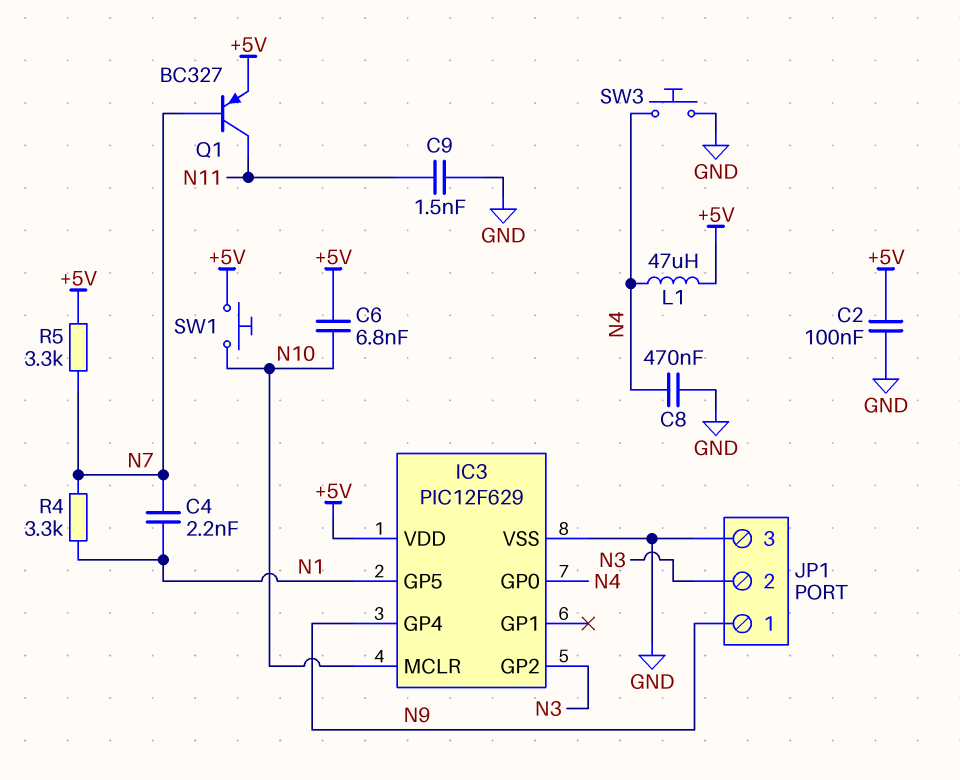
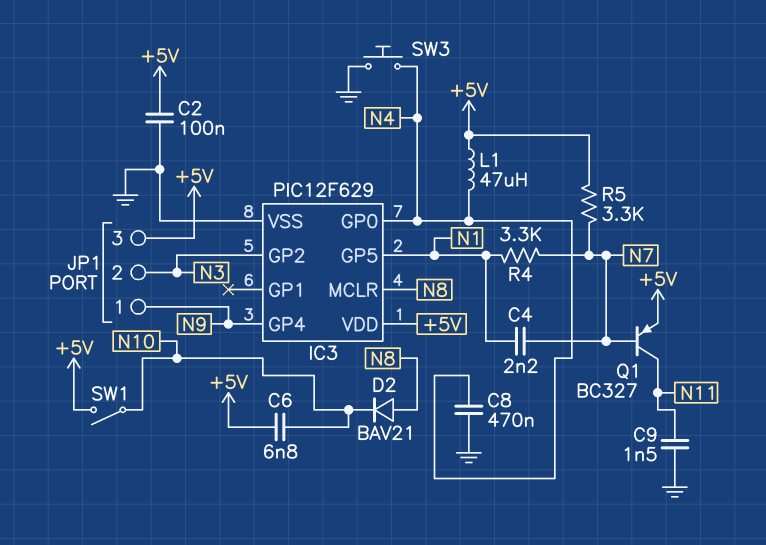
D2: none -> diode BAV21 (A N8, K N10)
IC3 pin MCLR: N10 -> N8
JP1 pin 3: GND -> +5V
SW1: button (+5V, N10) -> switch (+5V, N10)

